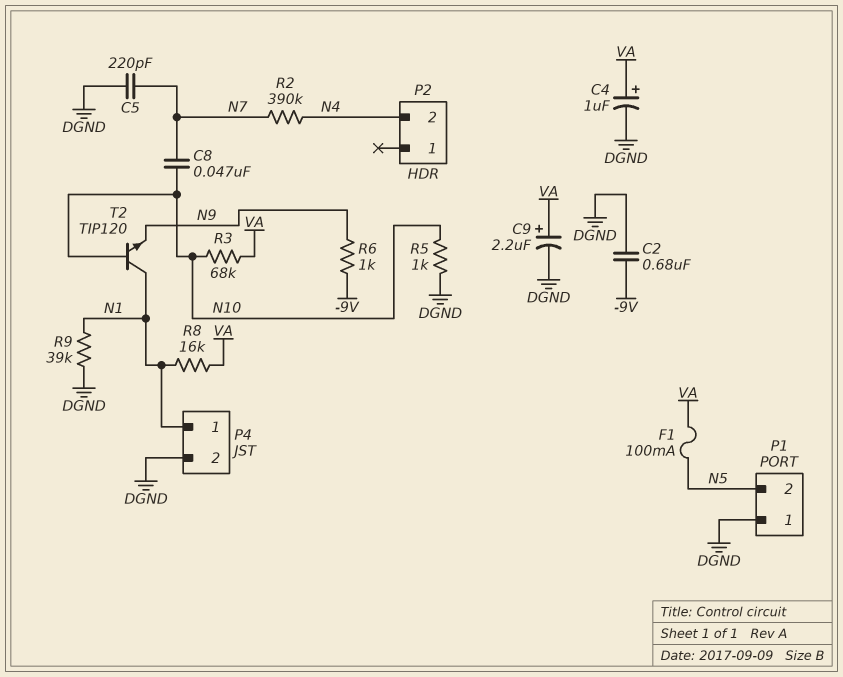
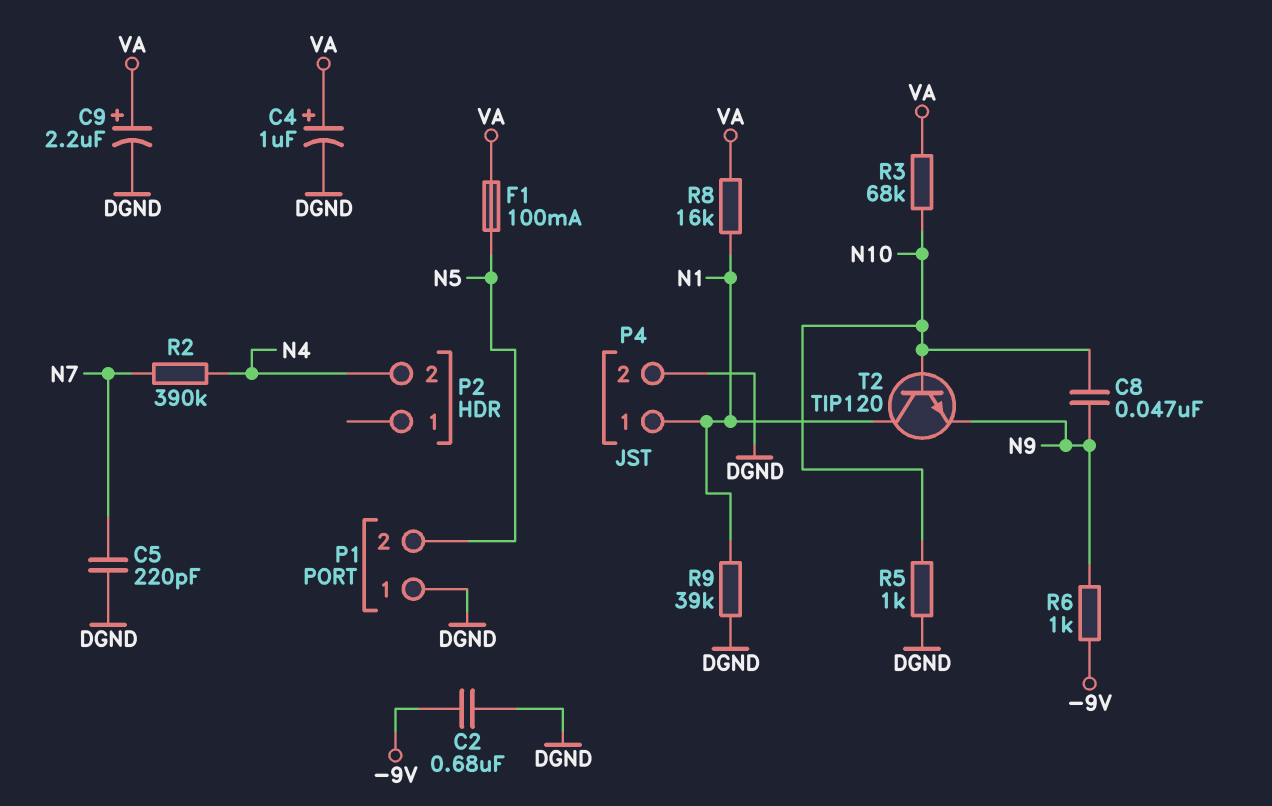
C8: 47nF (N7, N10) -> 47nF (N9, N10)

